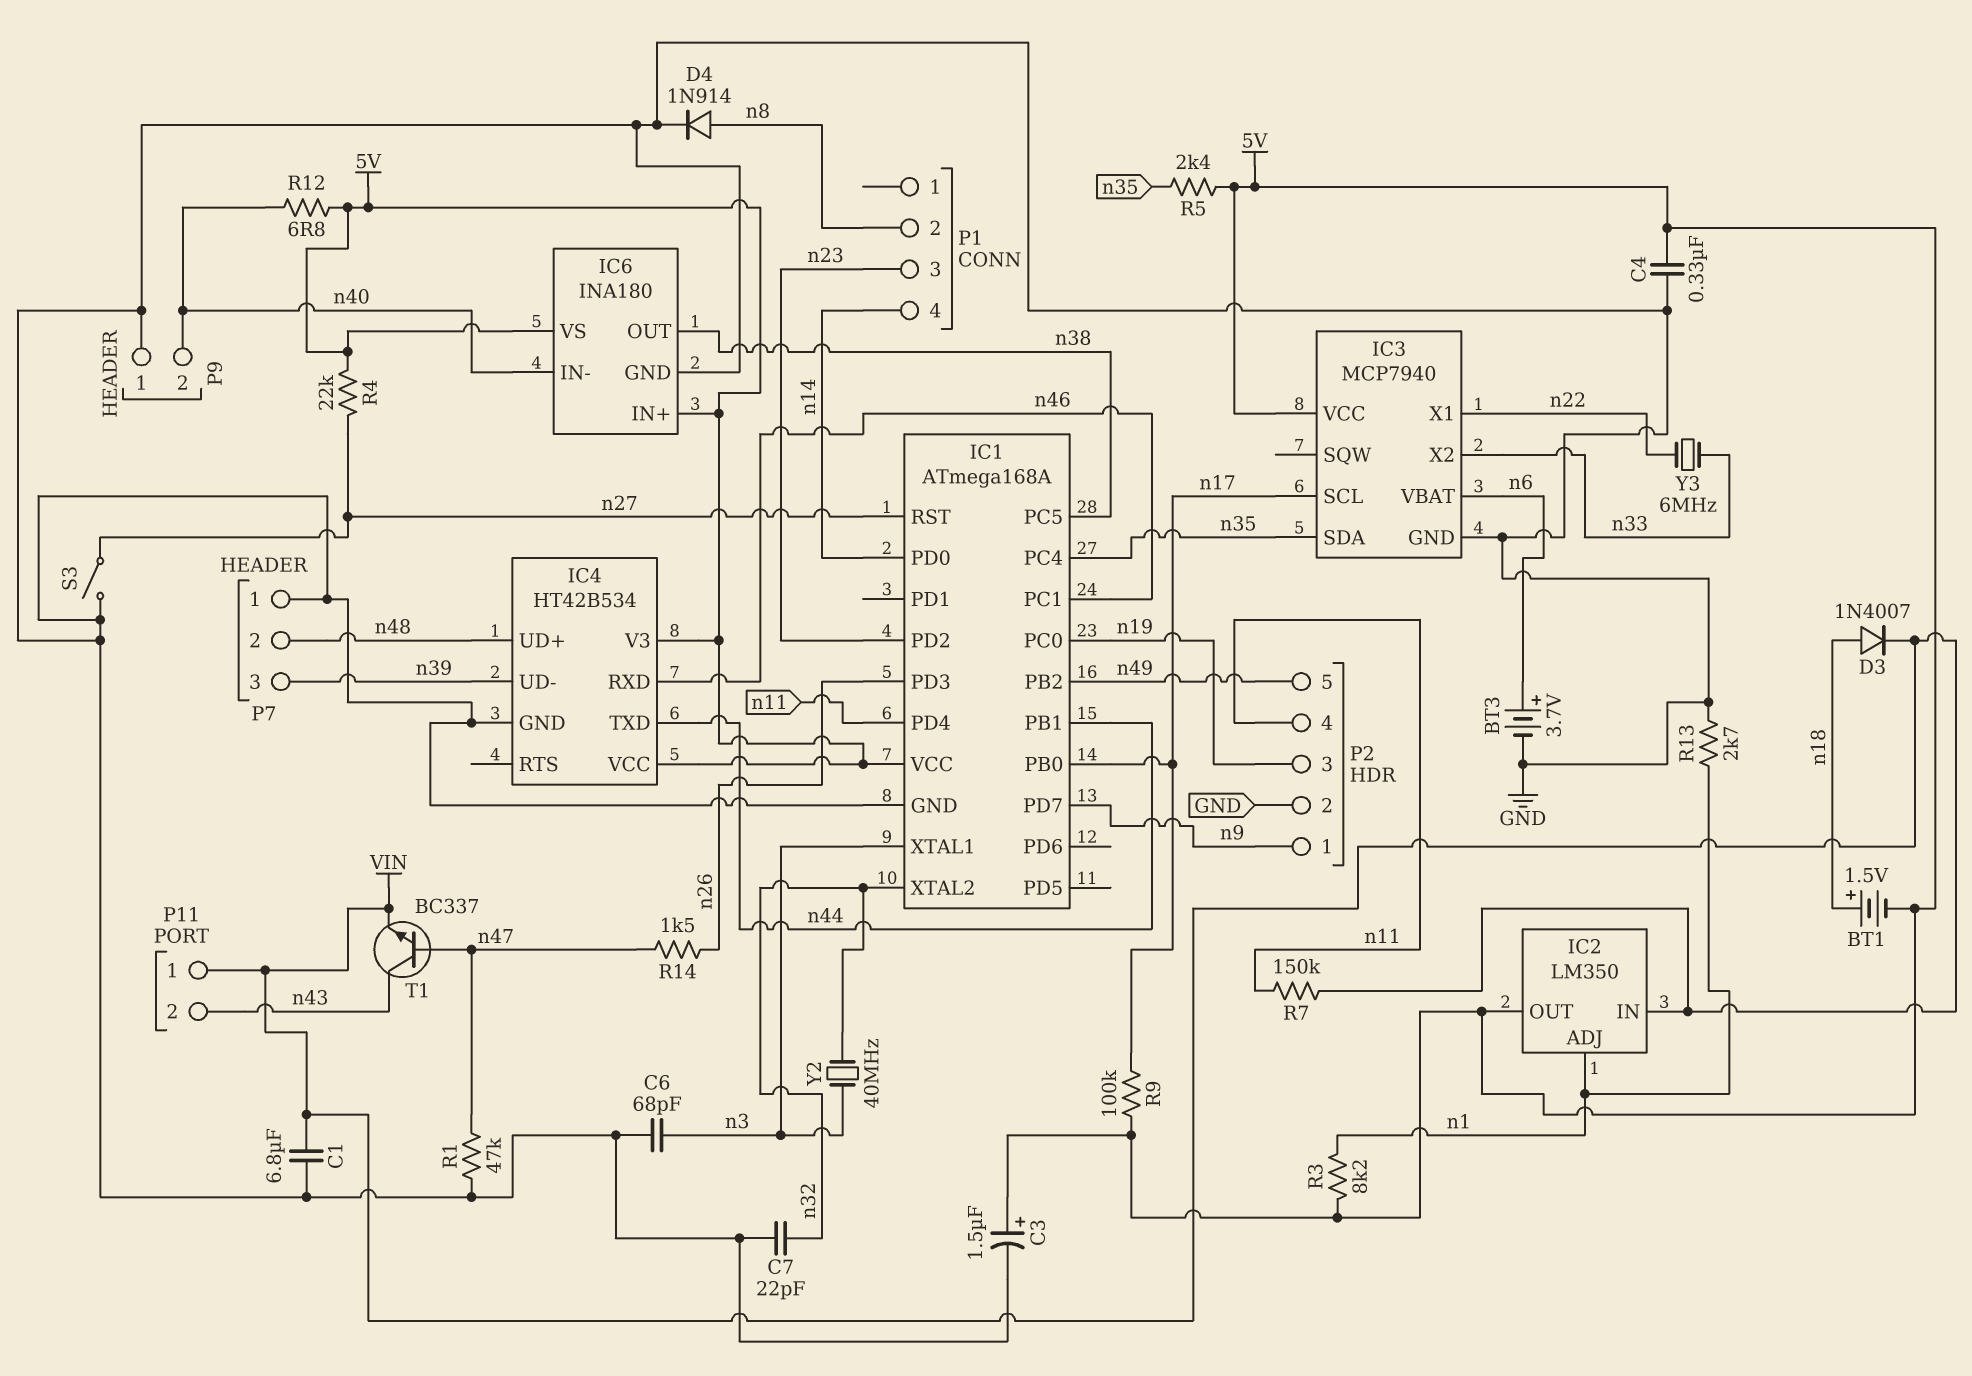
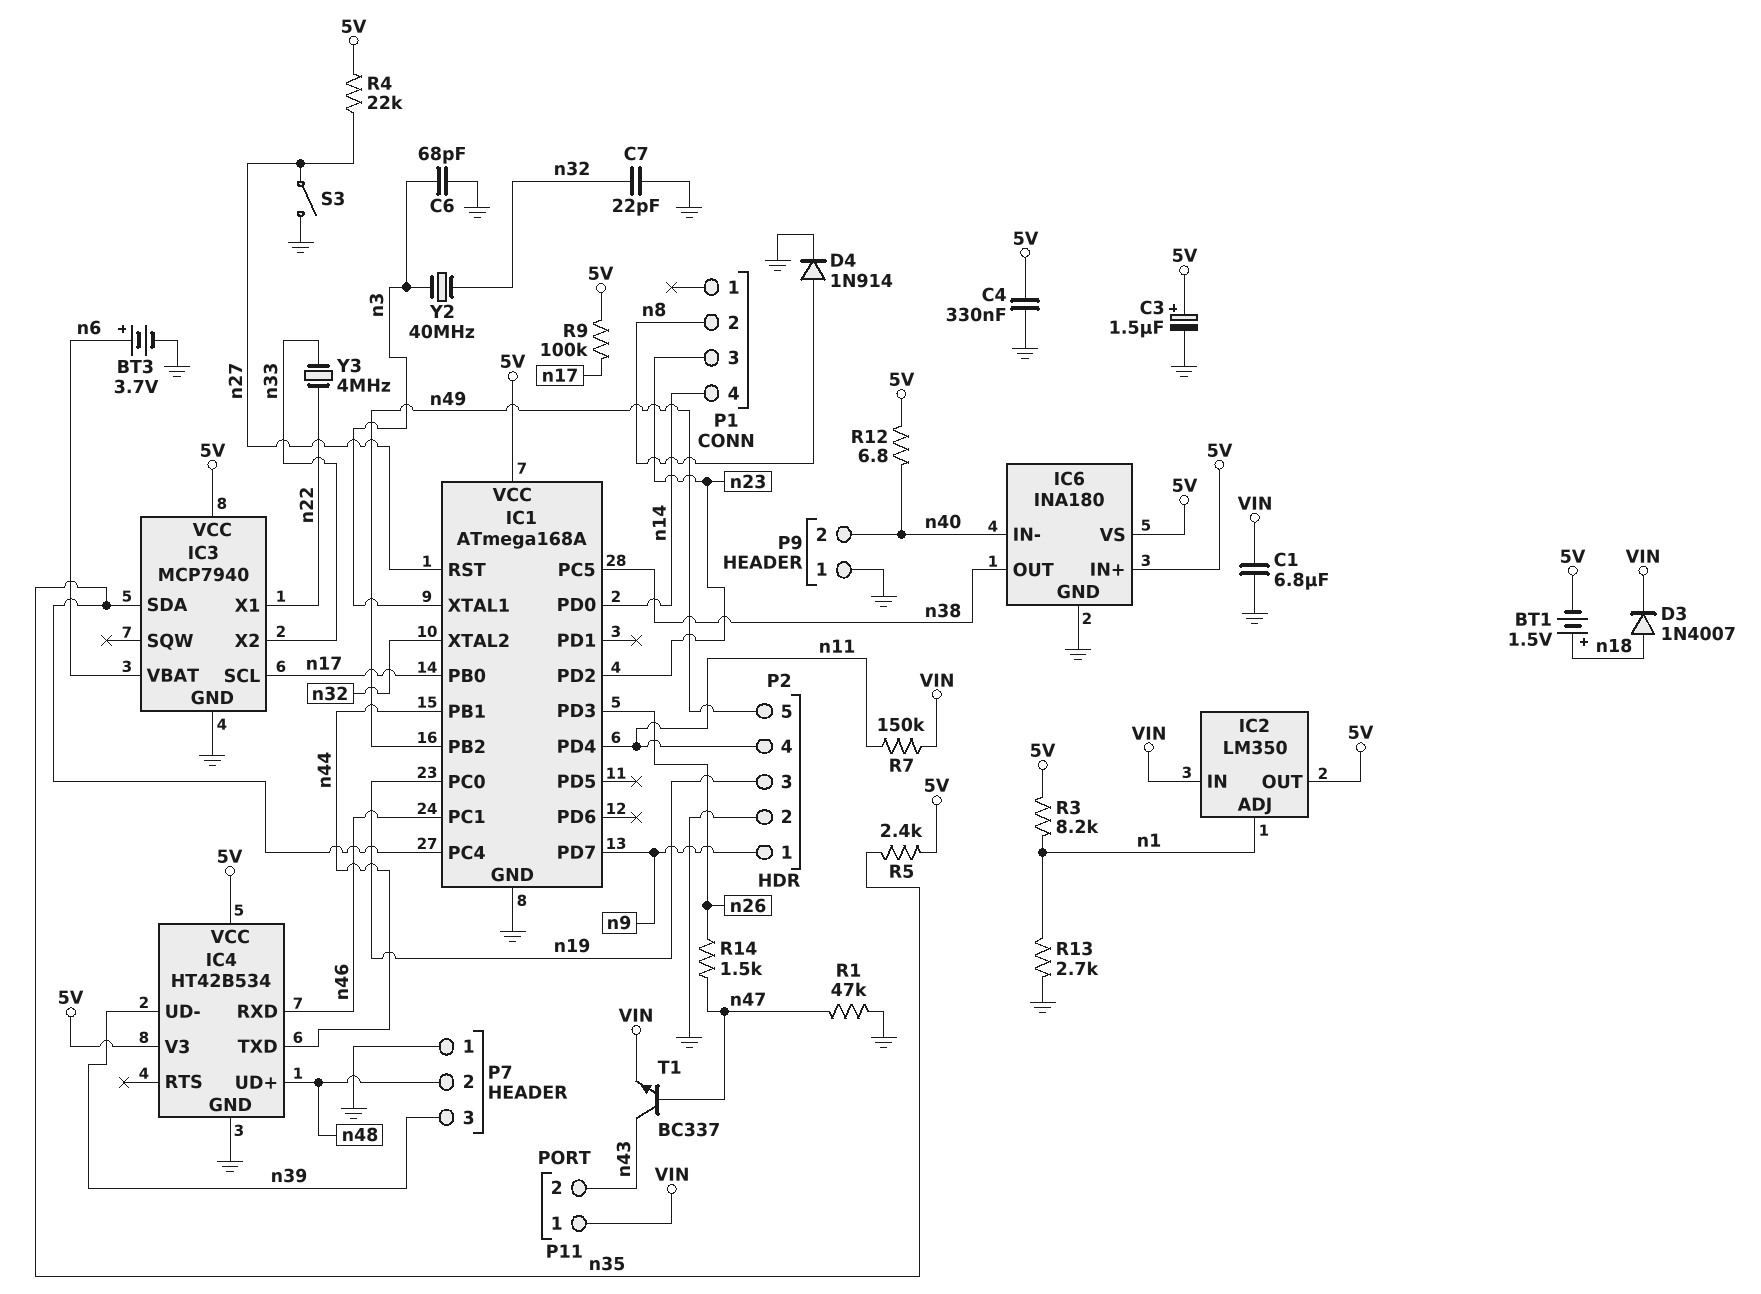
Y3: 6MHz (n22, n33) -> 4MHz (n22, n33)

